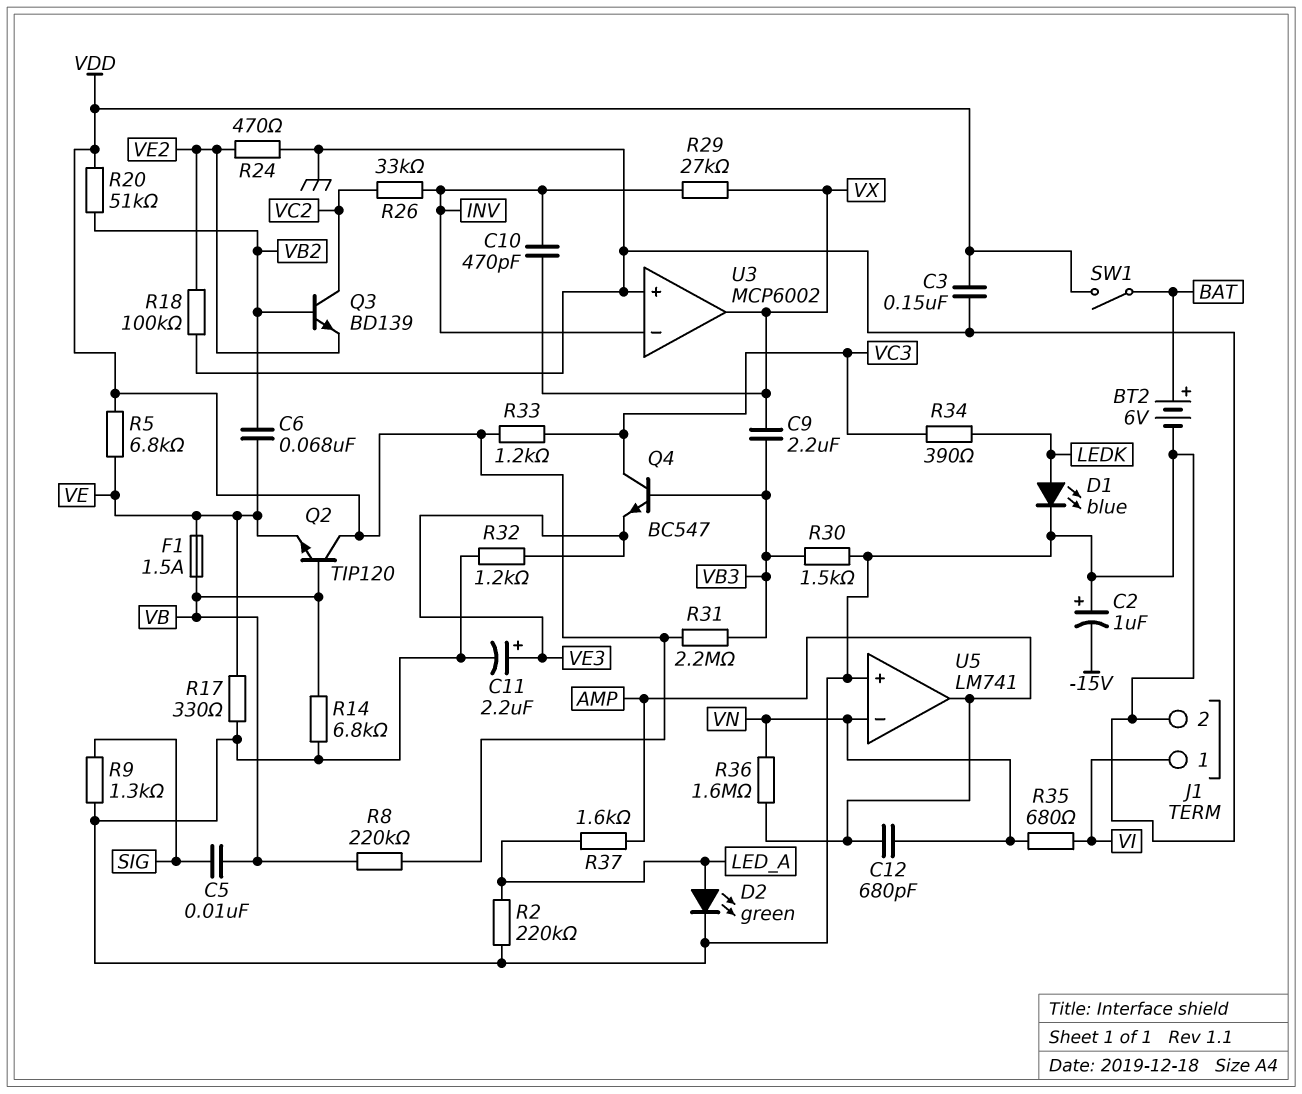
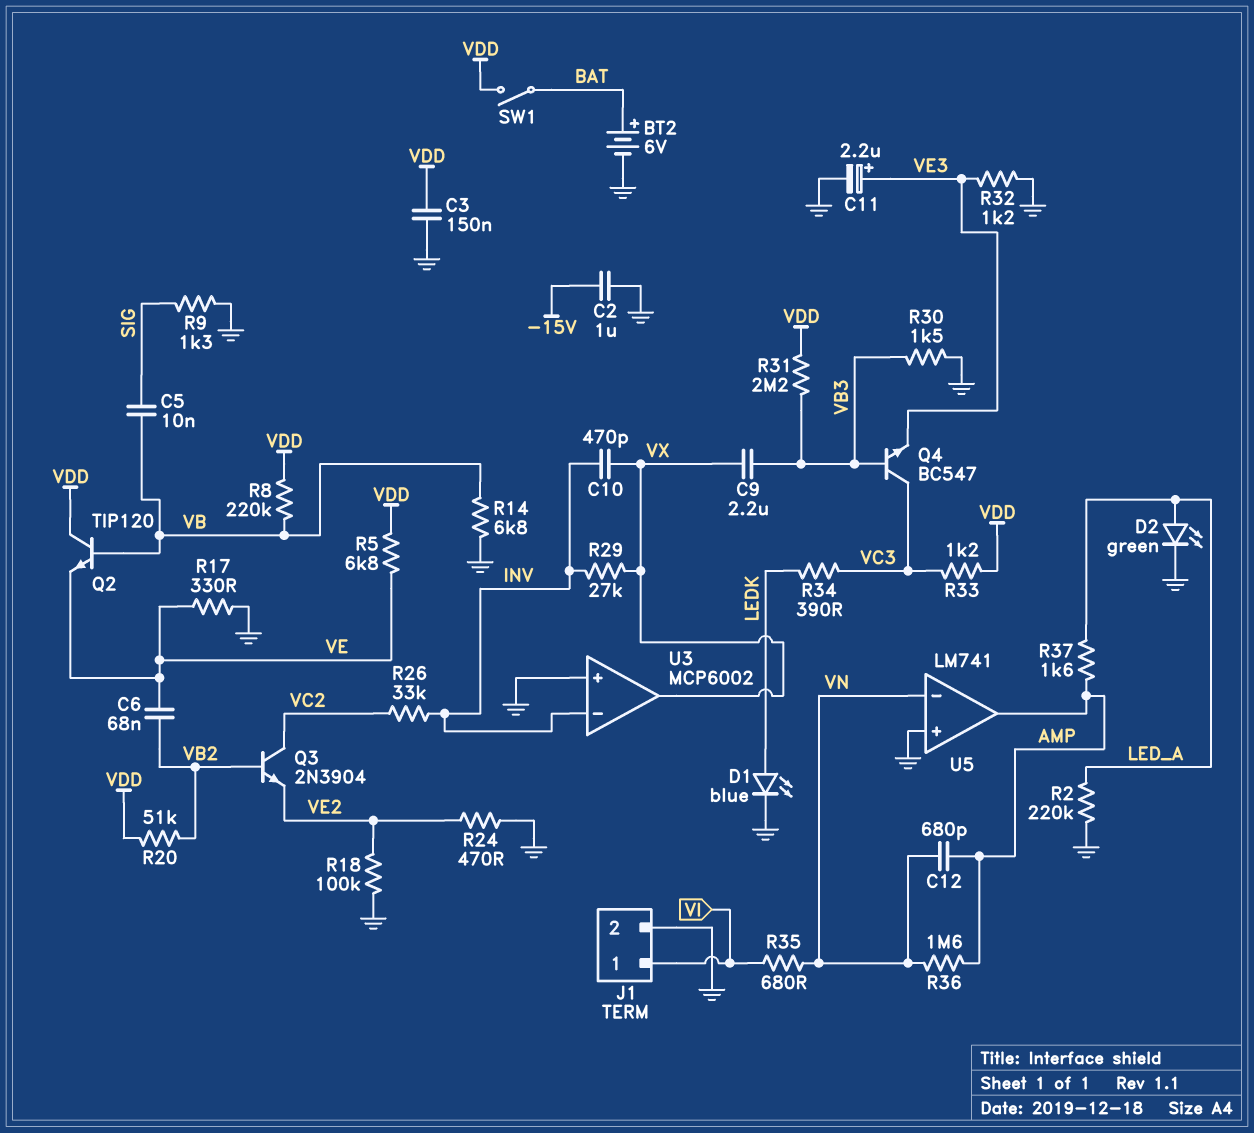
C2: 1uF (plus GND, minus -15V) -> 1uF (-15V, GND)
F1: 1.5A (VB, VE) -> none
Q3: NPN BD139 (B VB2, C VC2, E VE2) -> NPN 2N3904 (B VB2, C VC2, E VE2)

